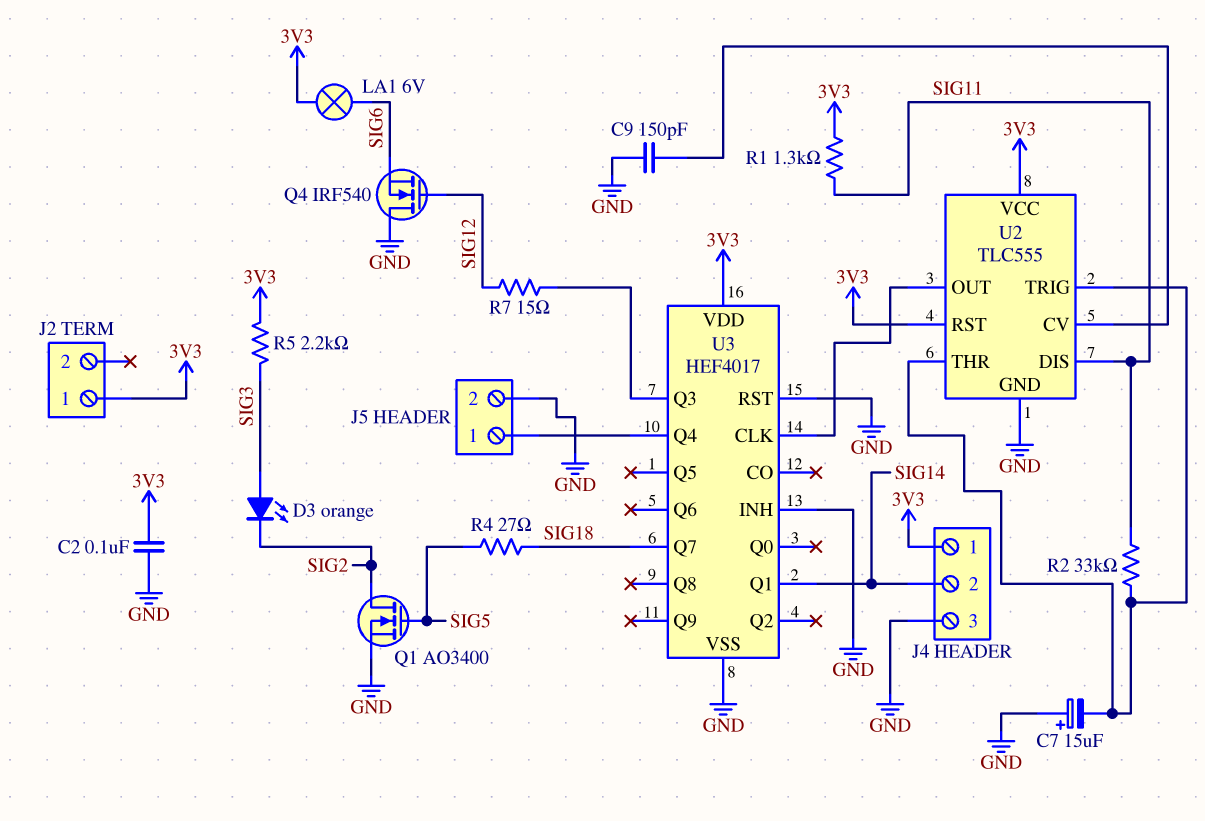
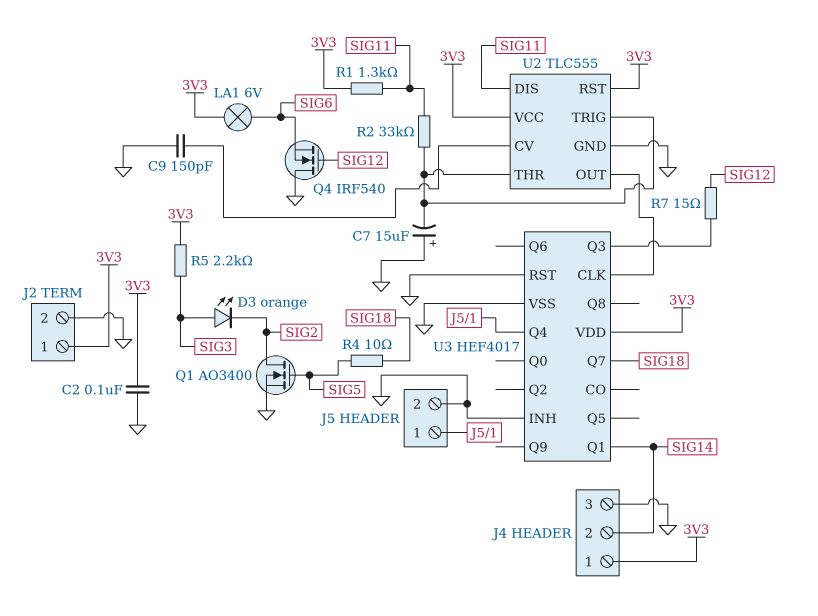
J2 pin 2: none -> GND
R4: 27 (SIG5, SIG18) -> 10 (SIG5, SIG18)

